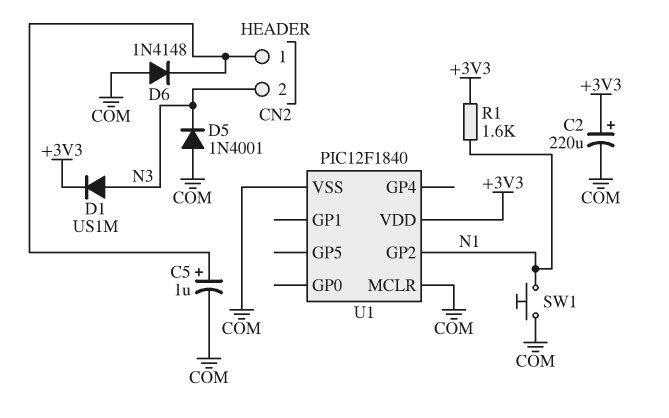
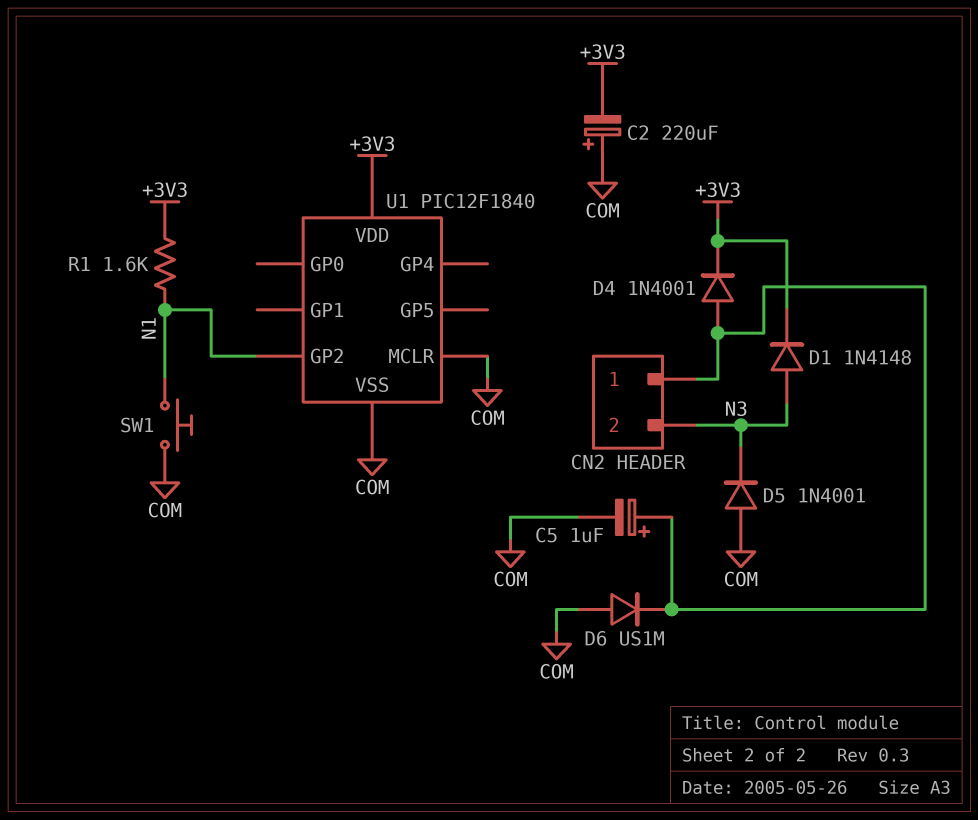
C2: 220uF (plus +3V3, minus COM) -> 220uF (plus COM, minus +3V3)
D1: diode US1M (A N3, K +3V3) -> diode 1N4148 (A N3, K +3V3)
D4: none -> diode 1N4001 (A CN2/1, K +3V3)
D6: diode 1N4148 (A COM, K CN2/1) -> diode US1M (A COM, K CN2/1)

